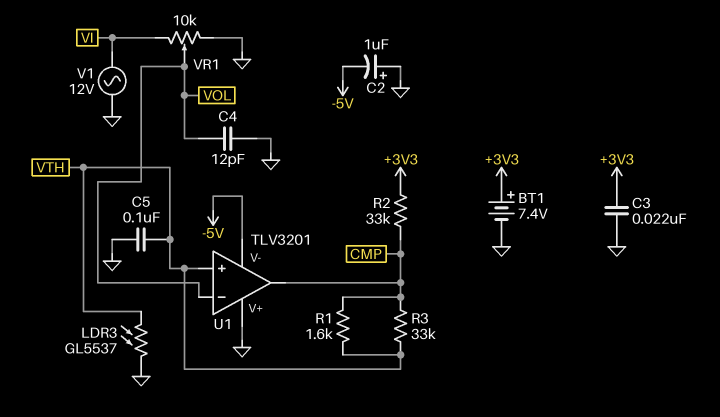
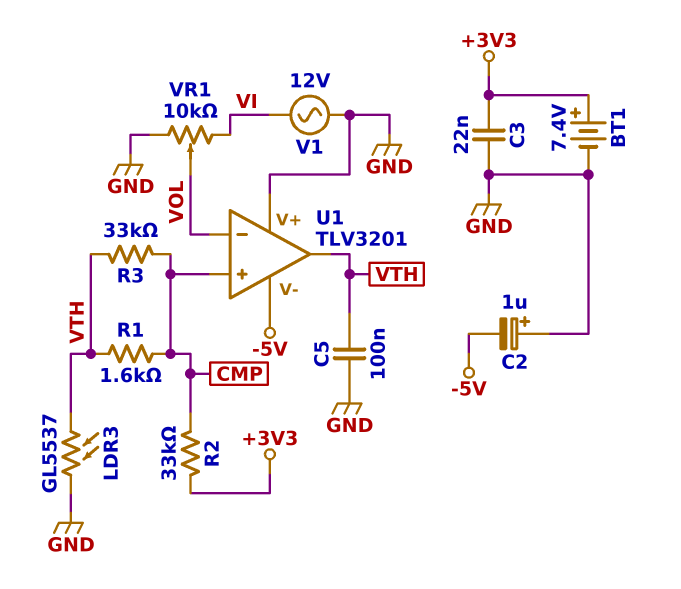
C4: 12pF (GND, VOL) -> none
U1 pin in+: VTH -> CMP
U1 pin out: CMP -> VTH

